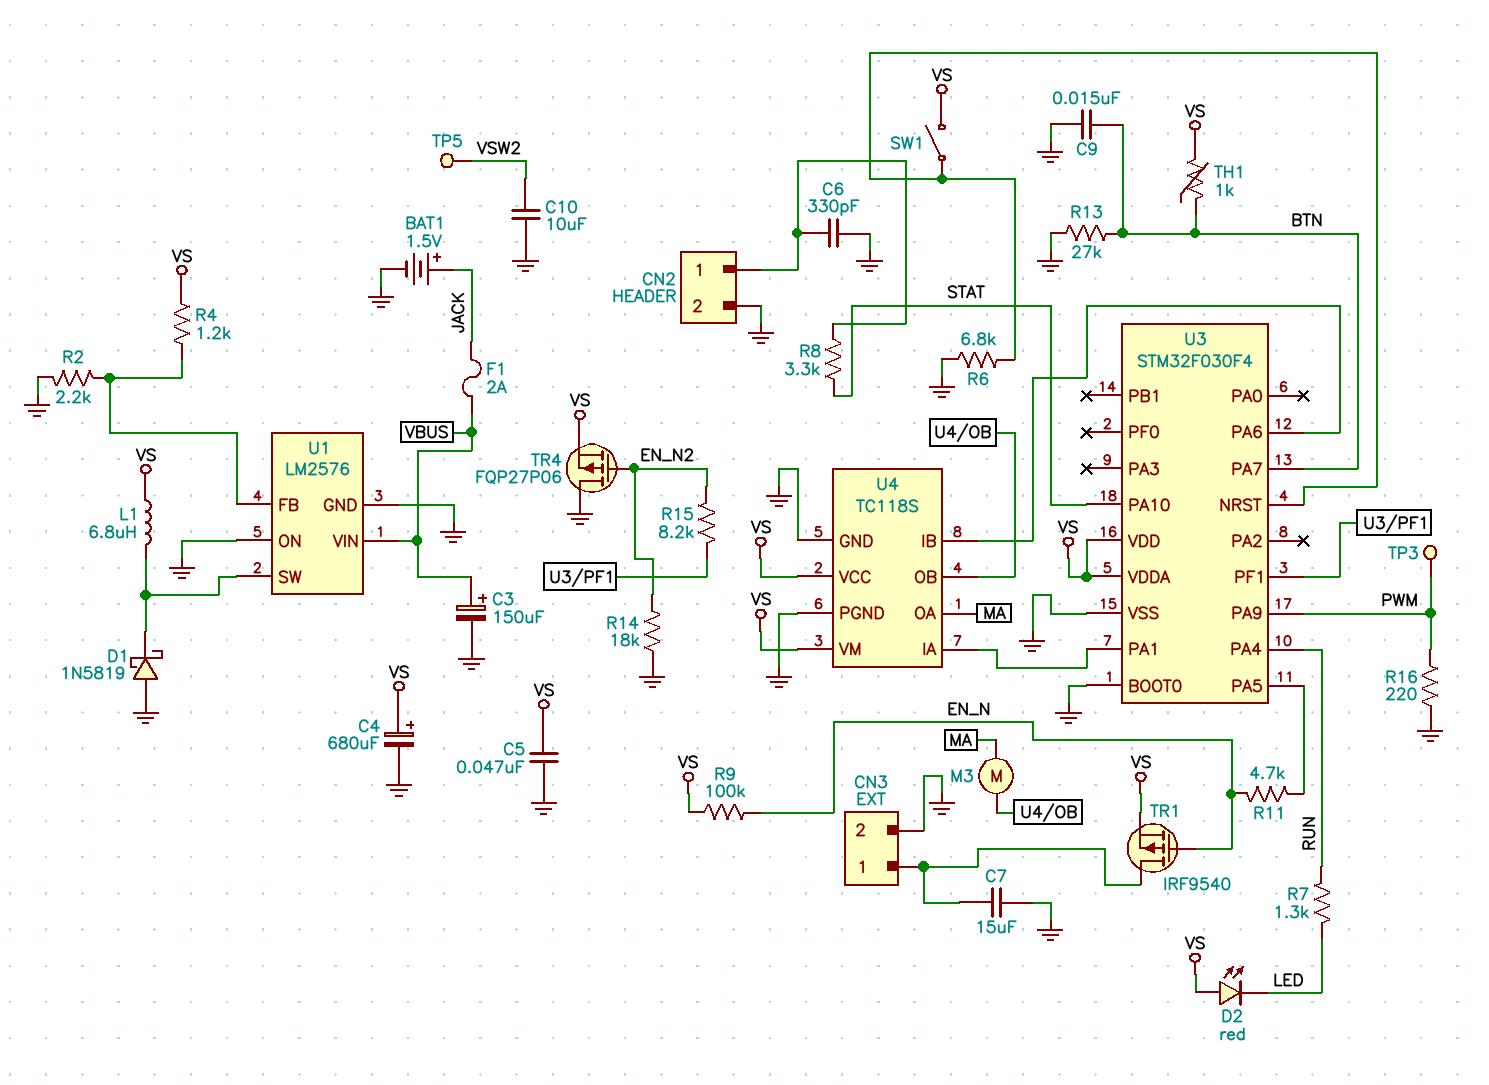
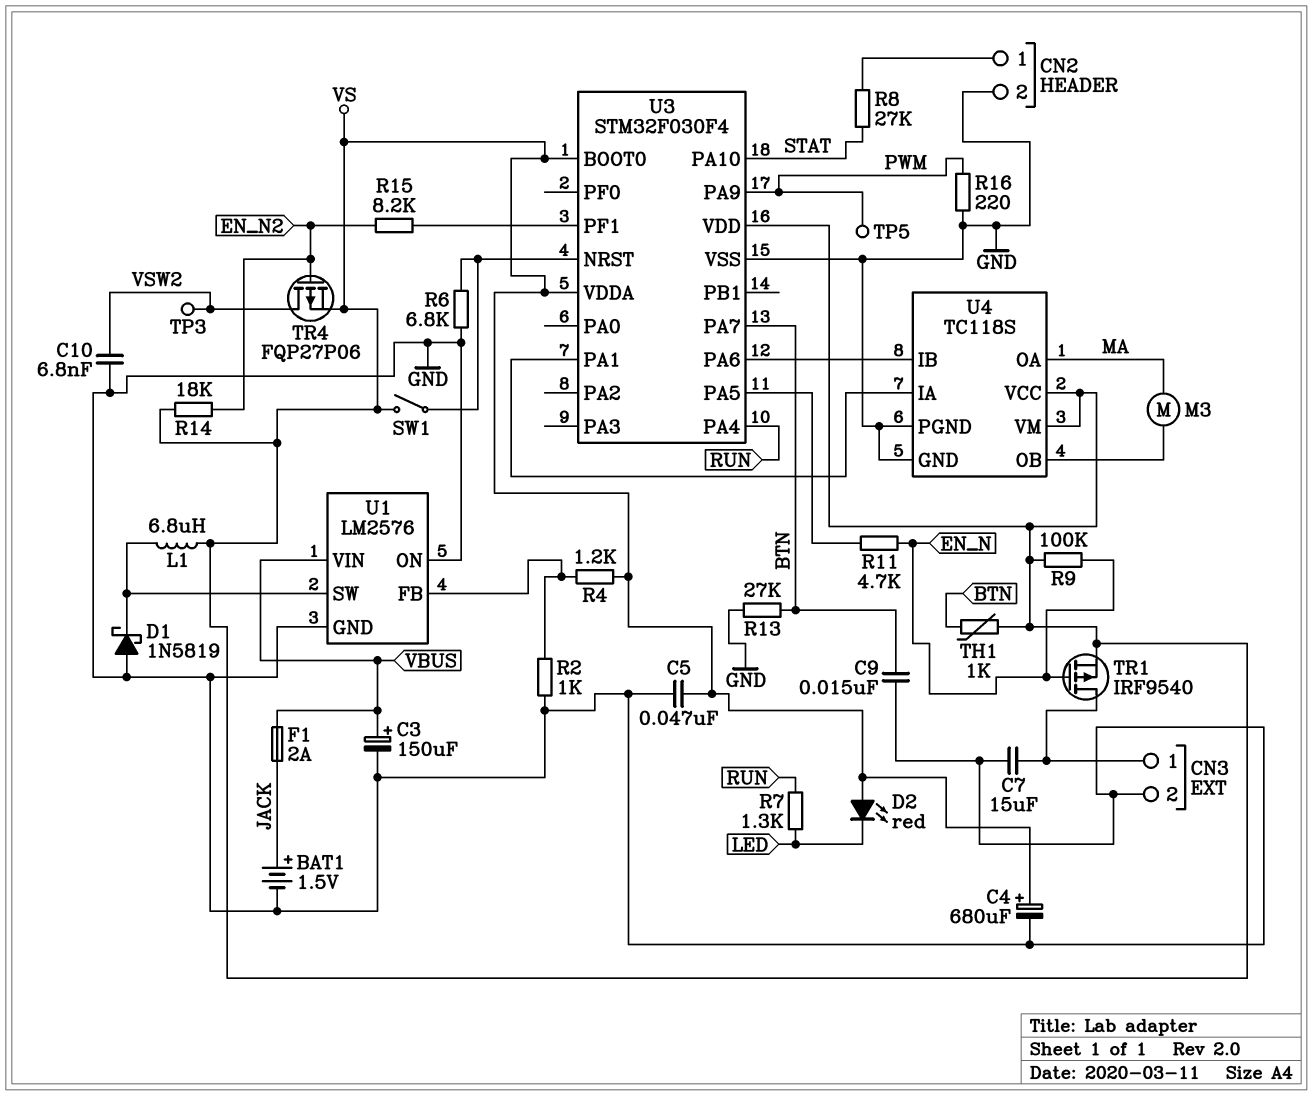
C6: 330pF (CN2/1, GND) -> none
C10: 10uF (GND, VSW2) -> 6.8nF (GND, VSW2)
R2: 2.2k (GND, U1/FB) -> 1k (GND, U1/FB)
R8: 3.3k (CN2/1, STAT) -> 27k (CN2/1, STAT)
R14: 18k (EN_N2, GND) -> 18k (EN_N2, VS)
TP3: test point (PWM) -> test point (VSW2)
TP5: test point (VSW2) -> test point (PWM)
TR4: PMOS FQP27P06 (G EN_N2, D GND, S VS) -> PMOS FQP27P06 (G EN_N2, D VSW2, S VS)
U3 pin BOOT0: GND -> VS

